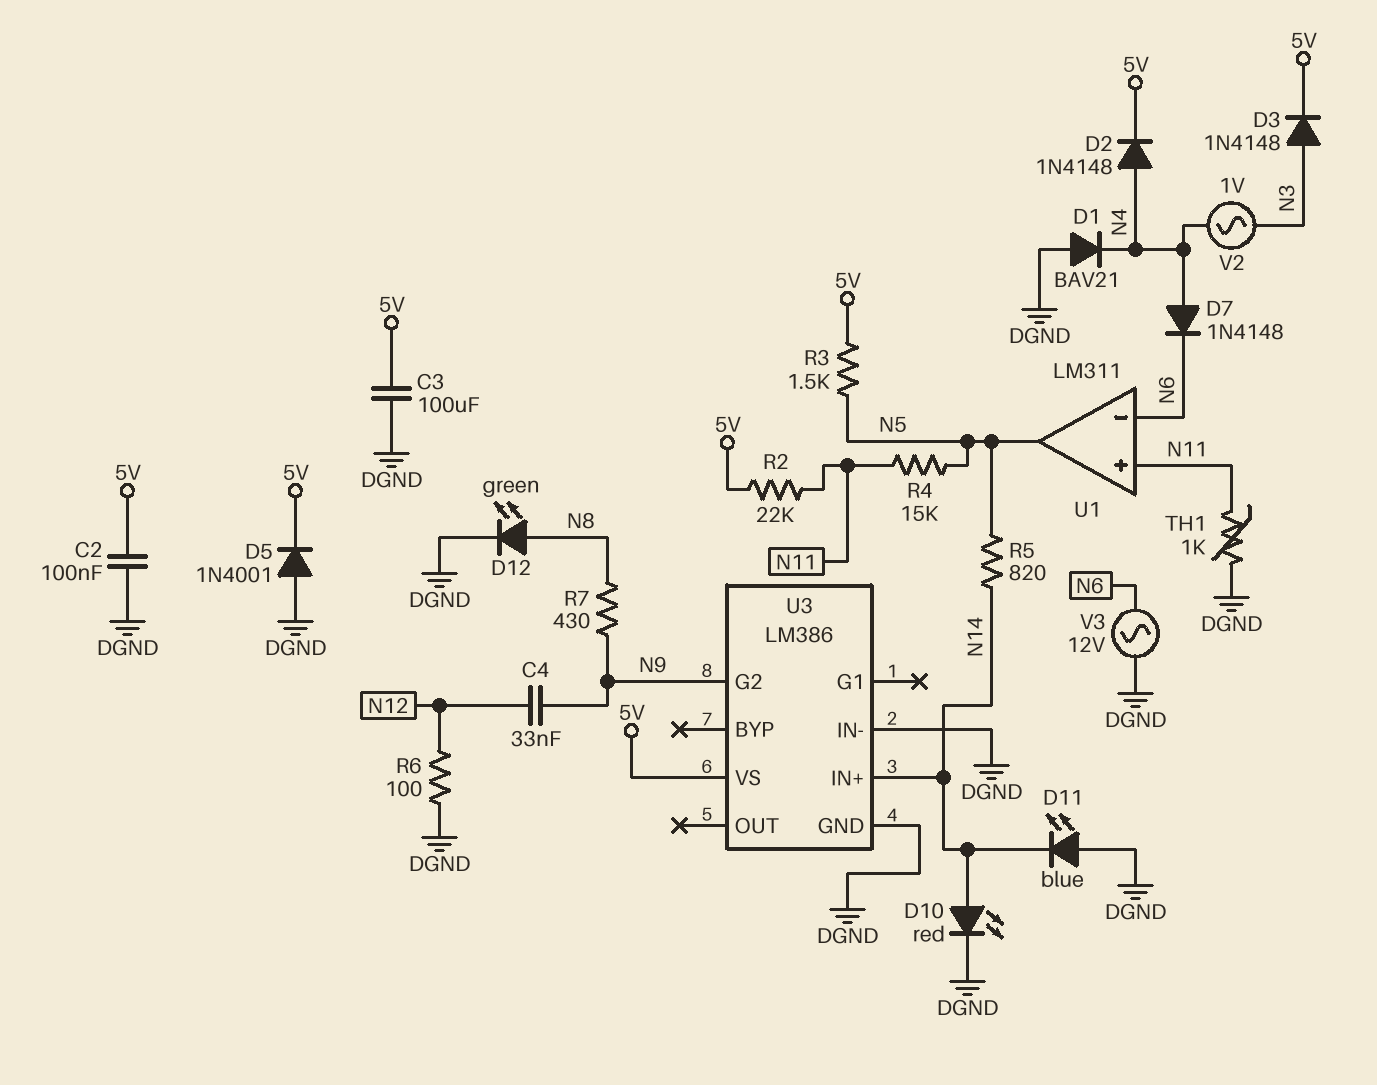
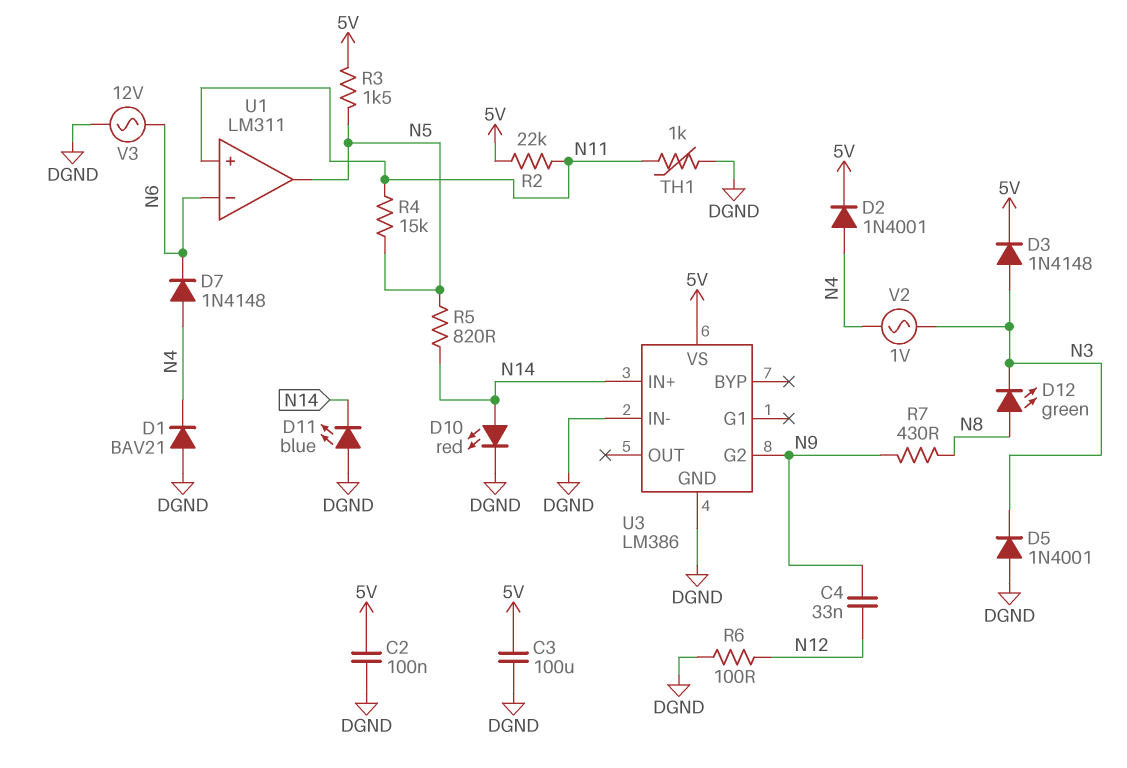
D2: diode 1N4148 (A N4, K 5V) -> diode 1N4001 (A N4, K 5V)
D5: diode 1N4001 (A DGND, K 5V) -> diode 1N4001 (A DGND, K N3)
D12: LED green (A N8, K DGND) -> LED green (A N8, K N3)

